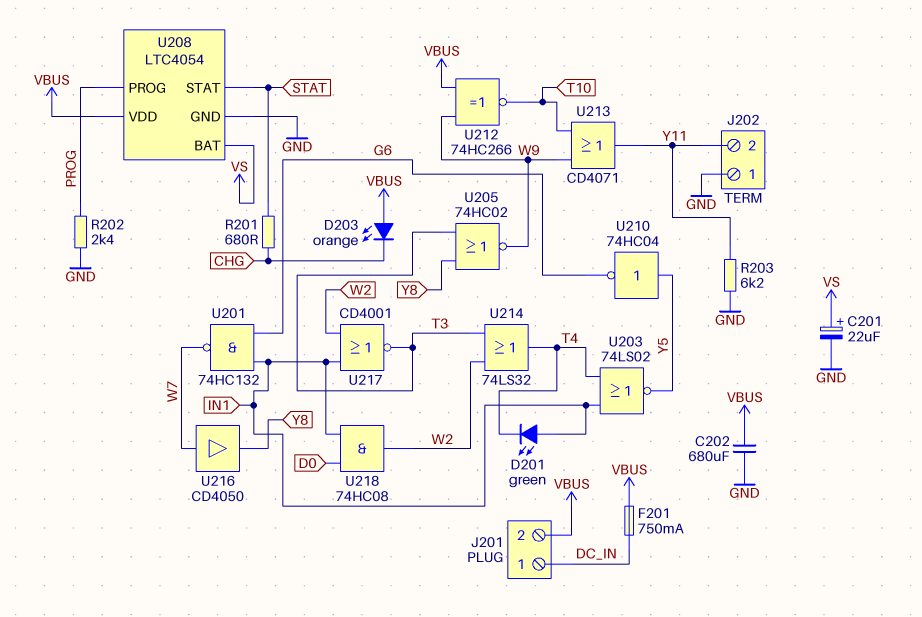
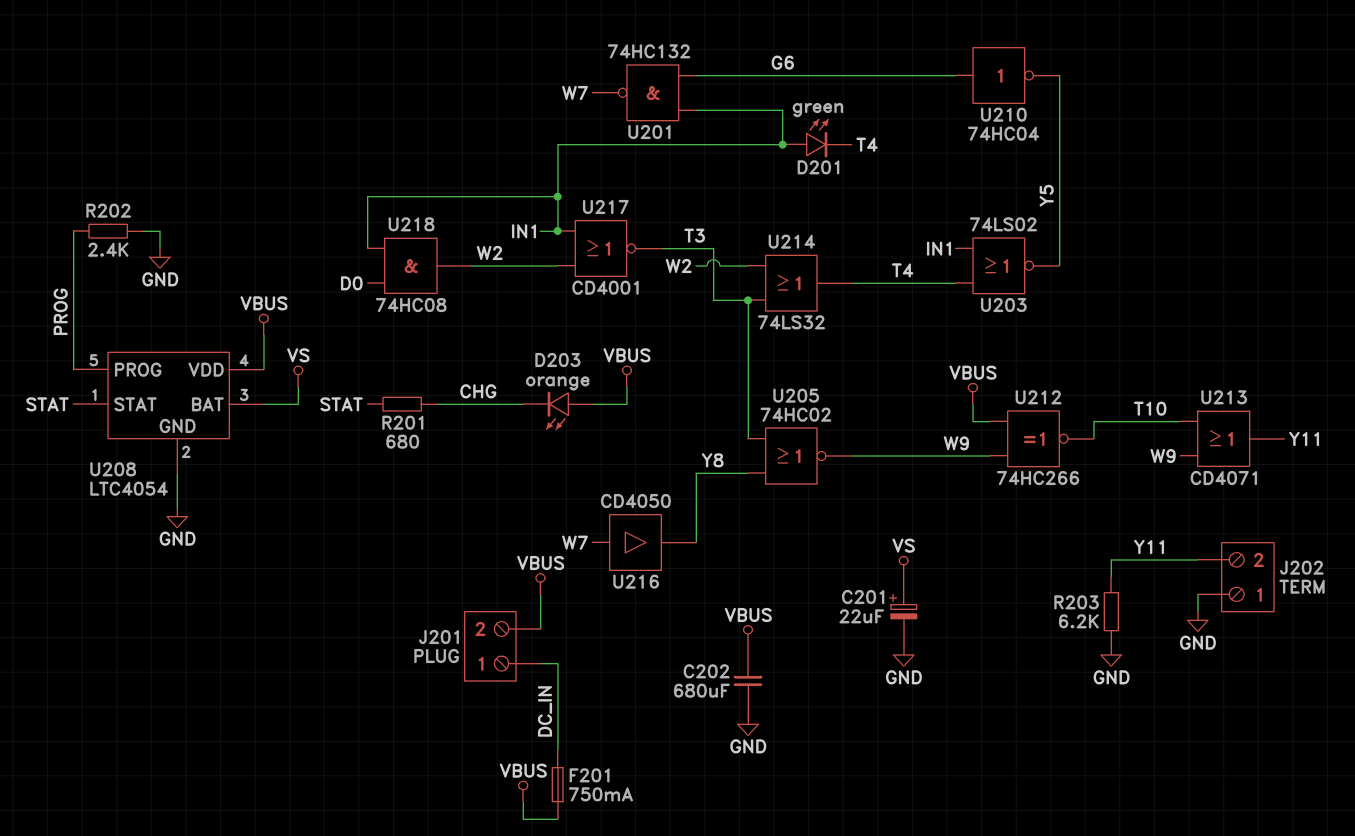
U210: NOT 74HC04 (in Y5, out G6) -> NOT 74HC04 (in G6, out Y5)

